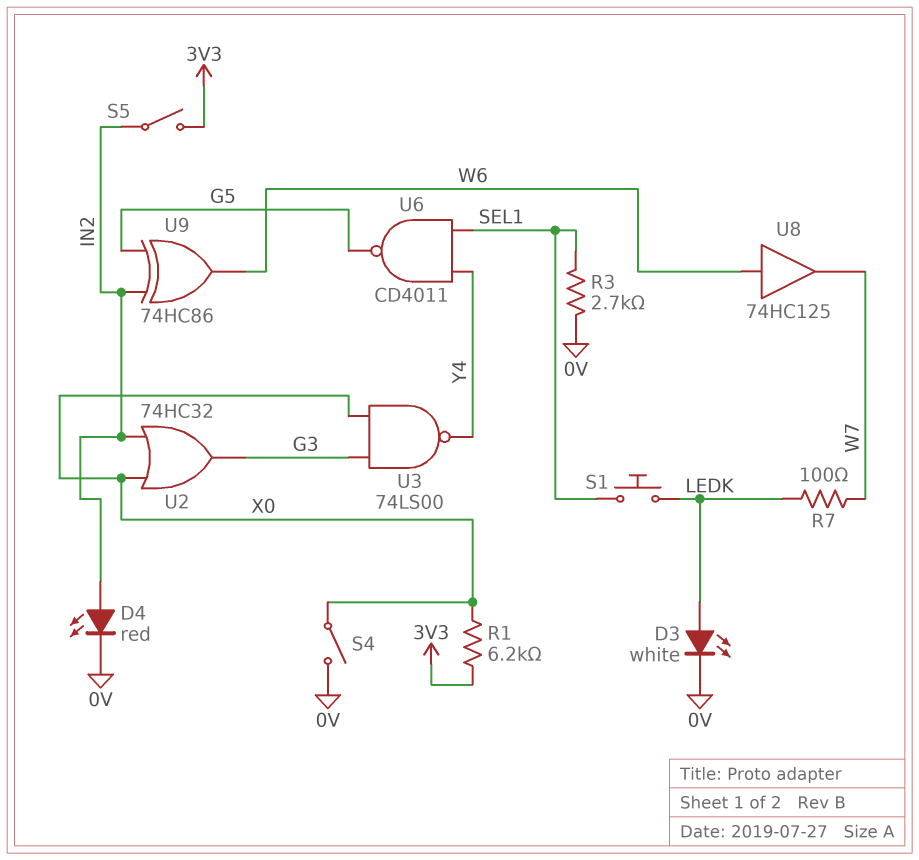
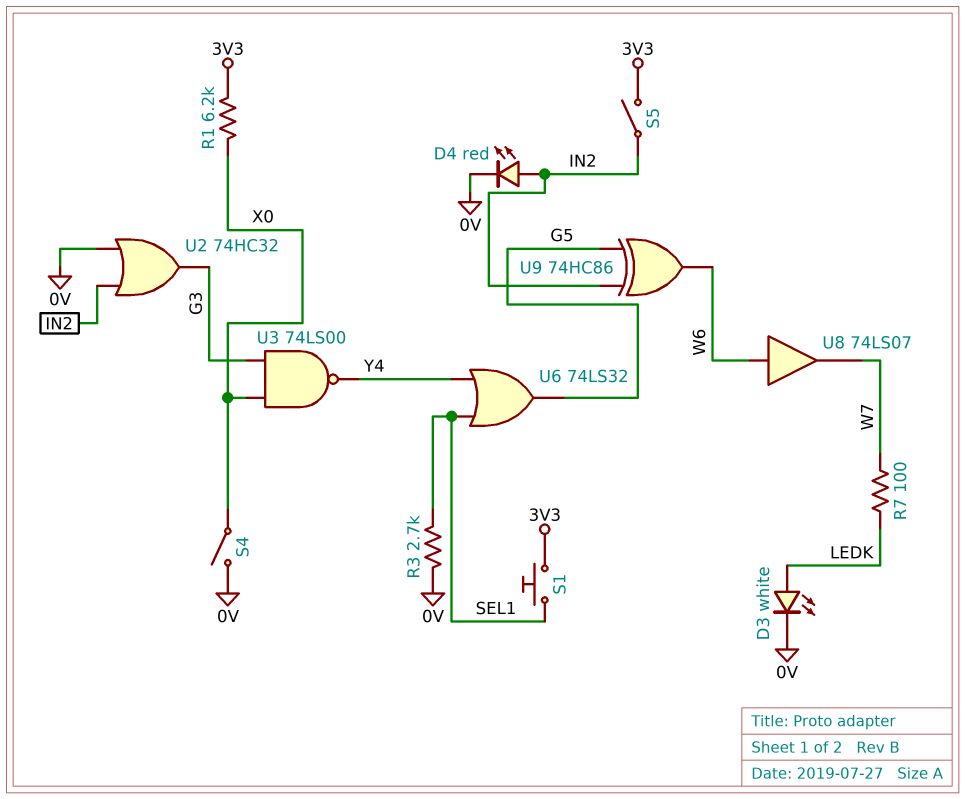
S1: button (LEDK, SEL1) -> button (3V3, SEL1)
U2: OR 74HC32 (in IN2, in X0, out G3) -> OR 74HC32 (in 0V, in IN2, out G3)
U6: NAND CD4011 (in SEL1, in Y4, out G5) -> OR 74LS32 (in SEL1, in Y4, out G5)
U8: buffer 74HC125 (in W6, out W7) -> buffer 74LS07 (in W6, out W7)

